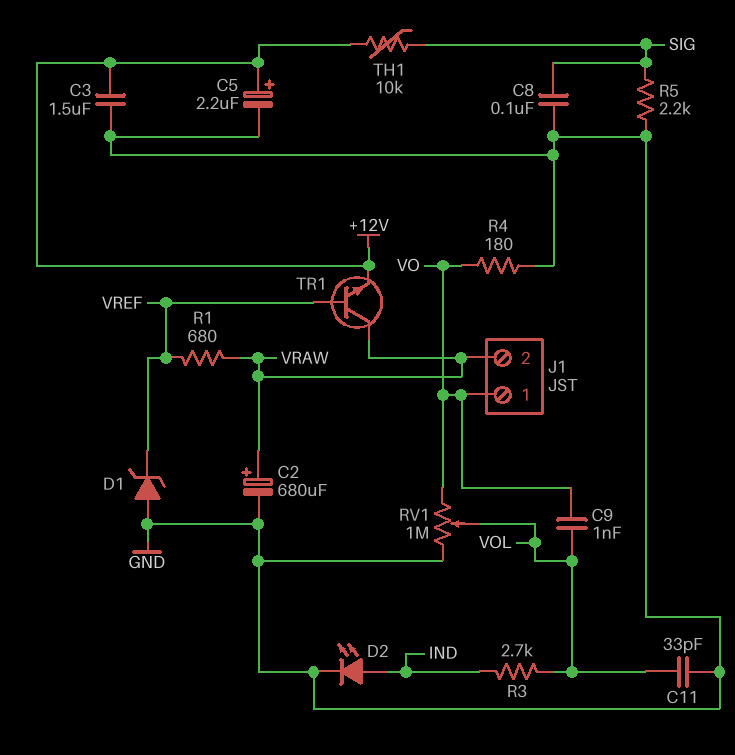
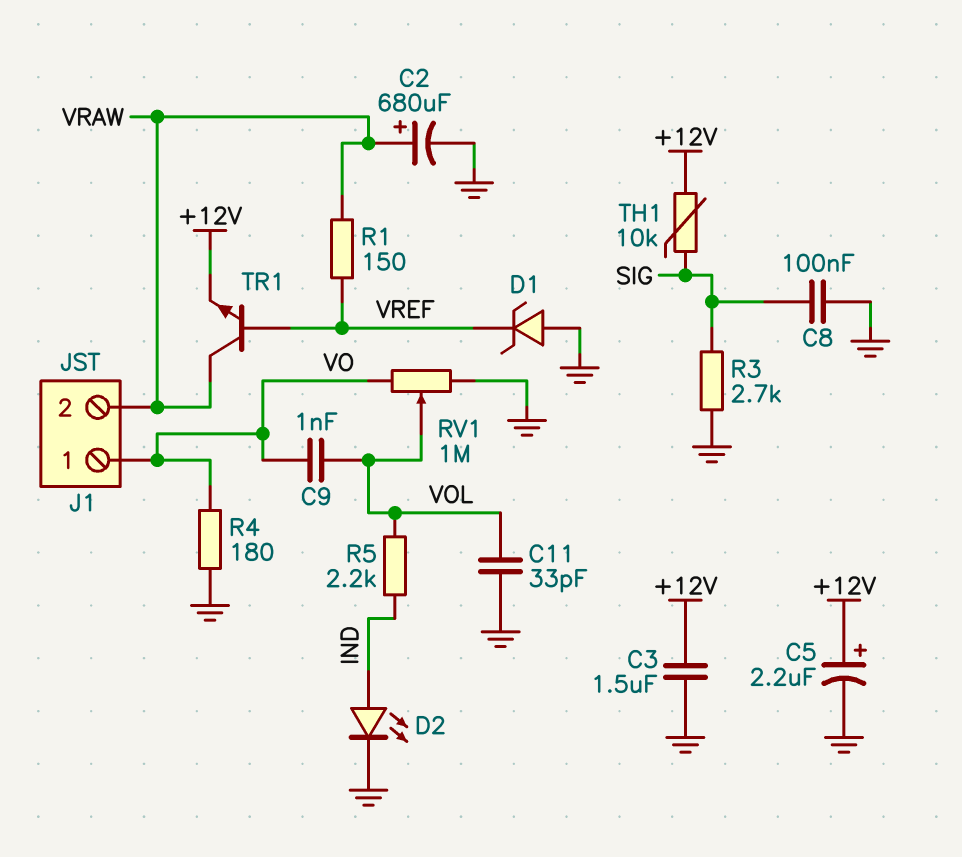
R1: 680 (VRAW, VREF) -> 150 (VRAW, VREF)
R3: 2.7k (IND, VOL) -> 2.7k (GND, SIG)
R5: 2.2k (GND, SIG) -> 2.2k (IND, VOL)

